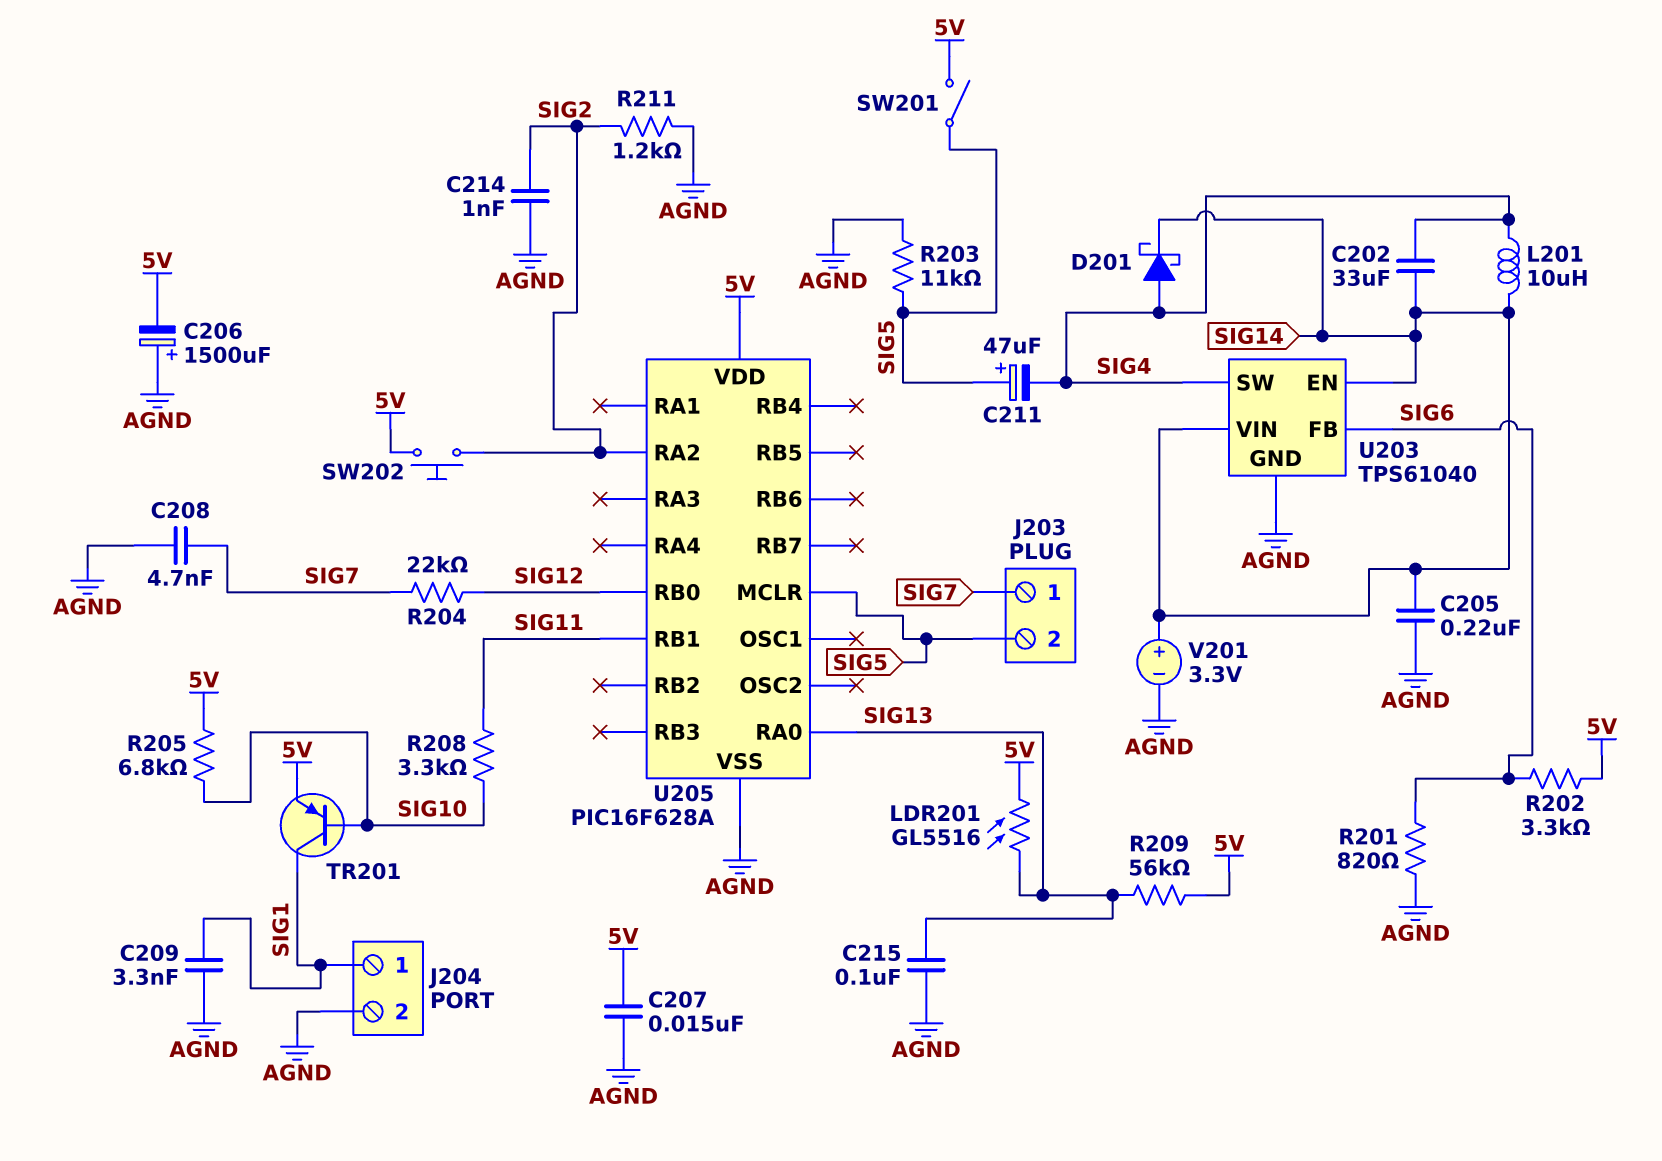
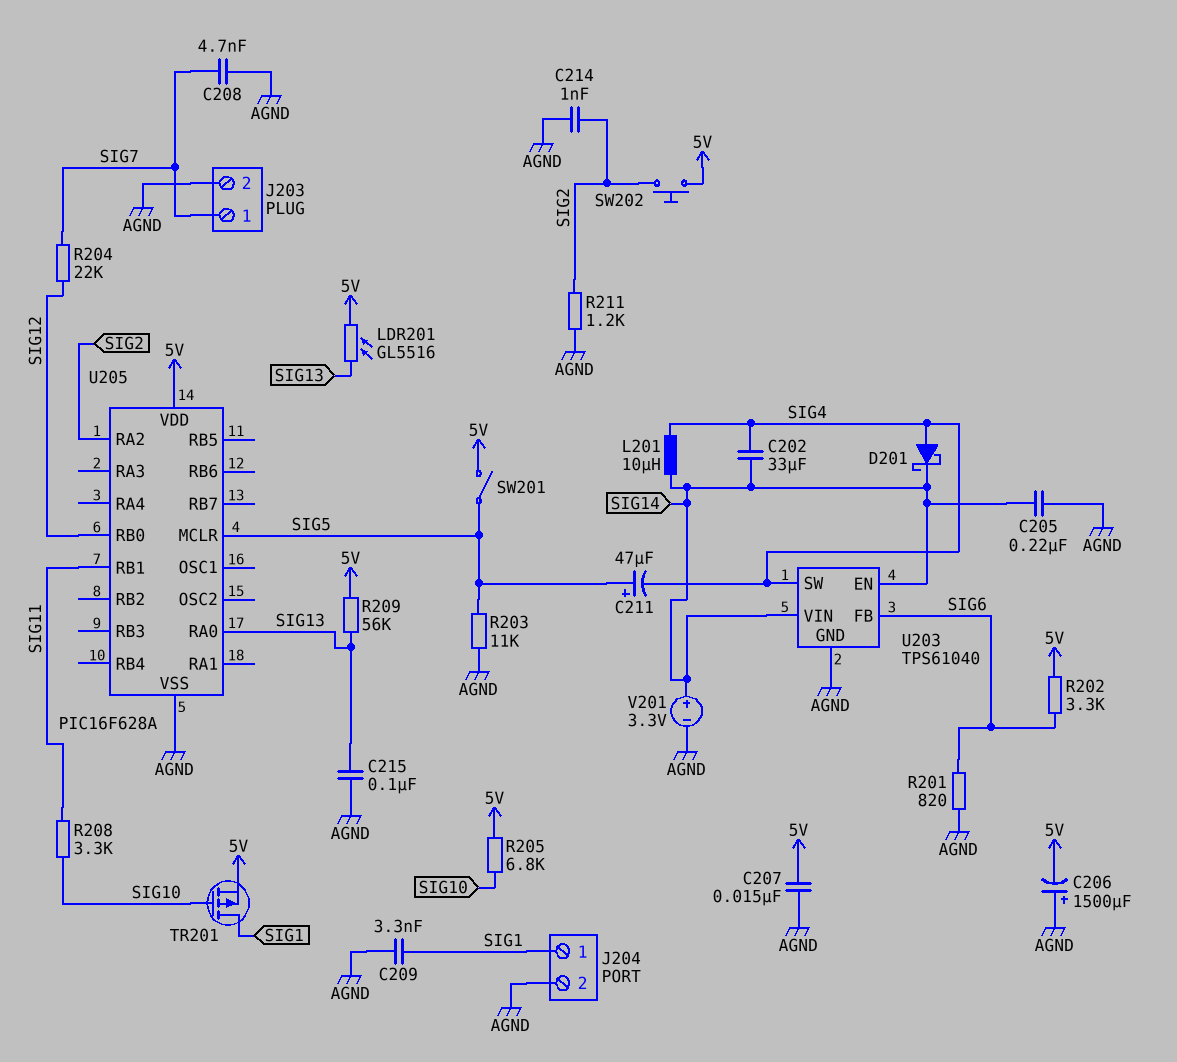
J203 pin 2: SIG5 -> AGND
TR201: PNP (B SIG10, C SIG1, E 5V) -> PMOS (G SIG10, D SIG1, S 5V)

